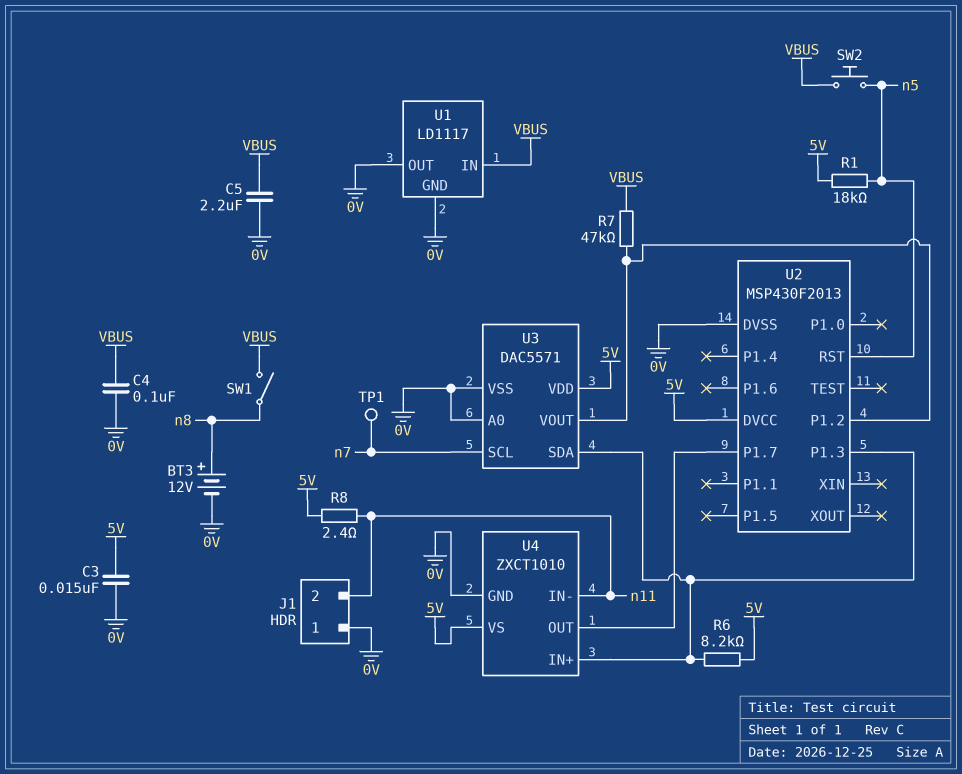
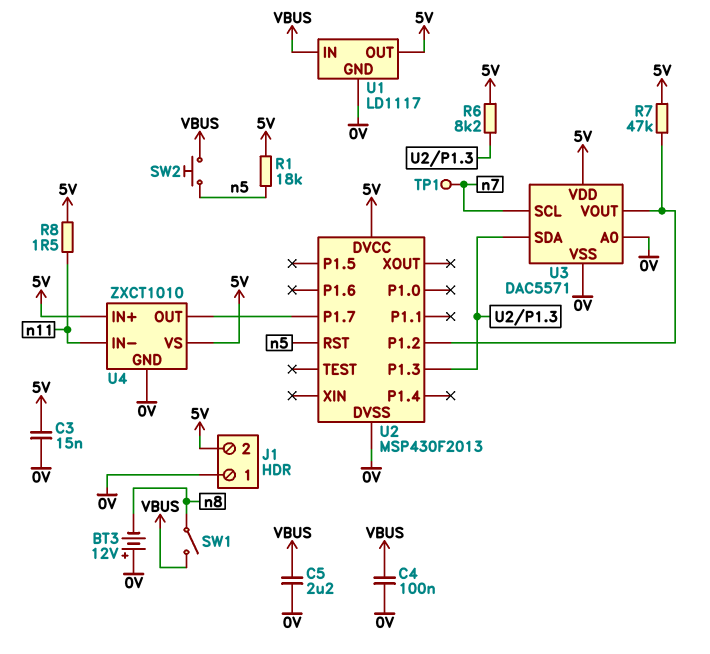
BT3: 12V (plus n8, minus 0V) -> 12V (plus 0V, minus n8)
J1 pin 2: n11 -> 5V
R7: 47k (U2/P1.2, VBUS) -> 47k (5V, U2/P1.2)
R8: 2.4 (5V, n11) -> 1.5 (5V, n11)
U1 pin OUT: 0V -> 5V
U4 pin IN+: U2/P1.3 -> 5V

